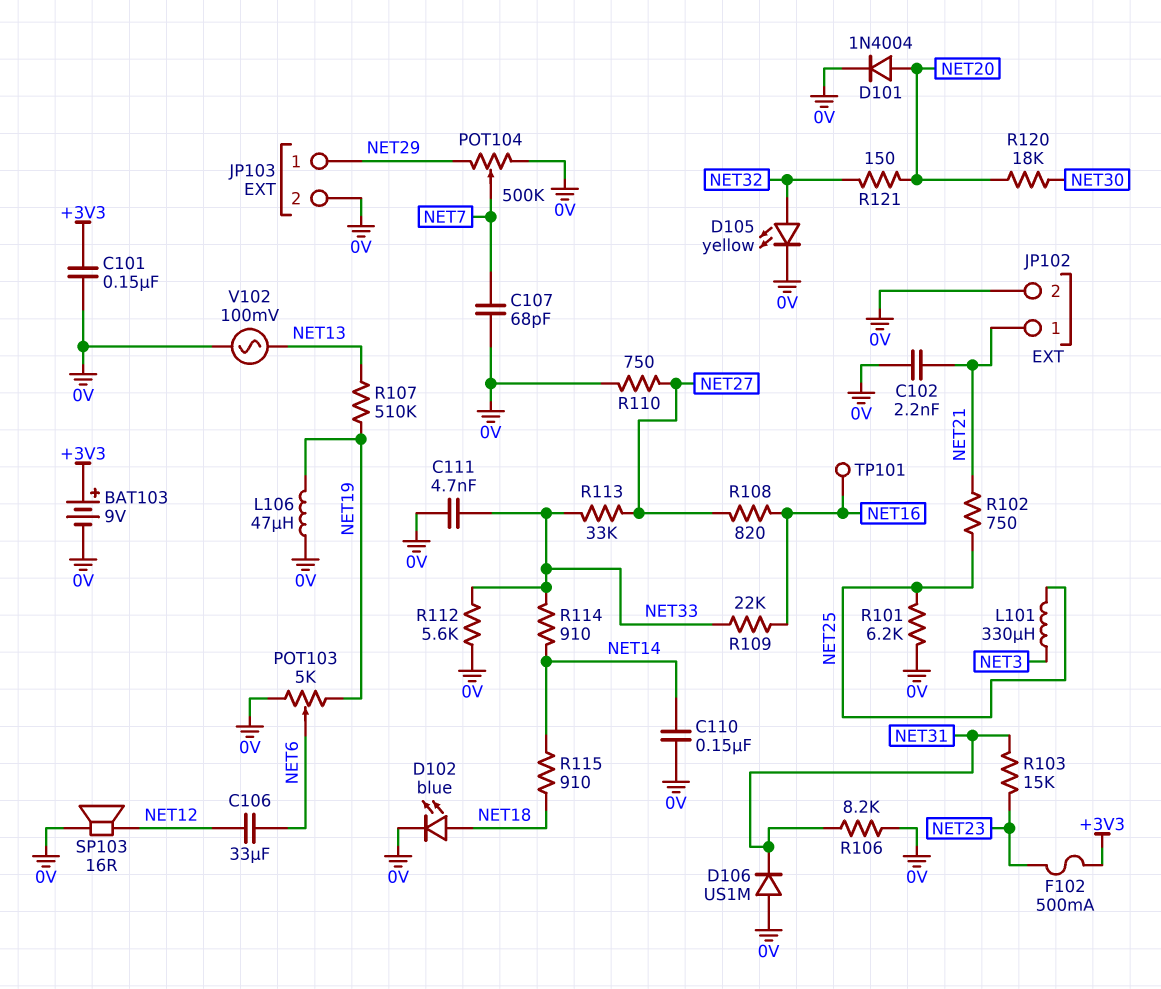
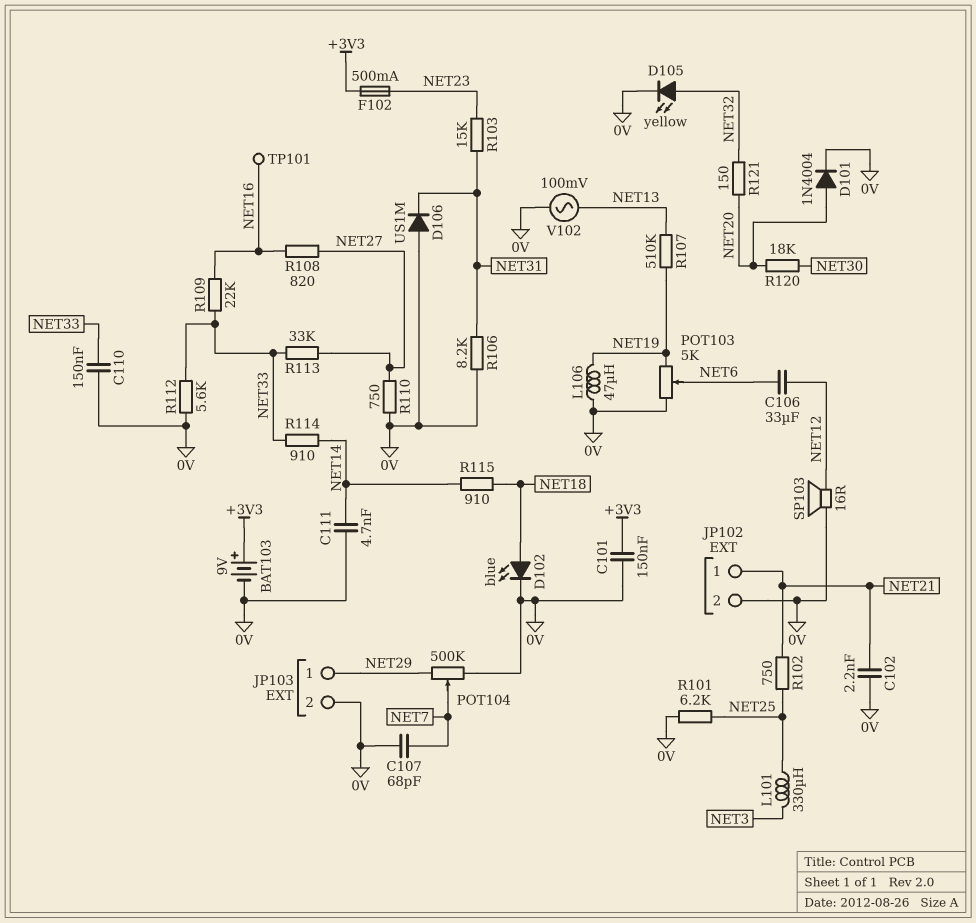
C110: 150nF (0V, NET14) -> 150nF (0V, NET33)
C111: 4.7nF (0V, NET33) -> 4.7nF (0V, NET14)

